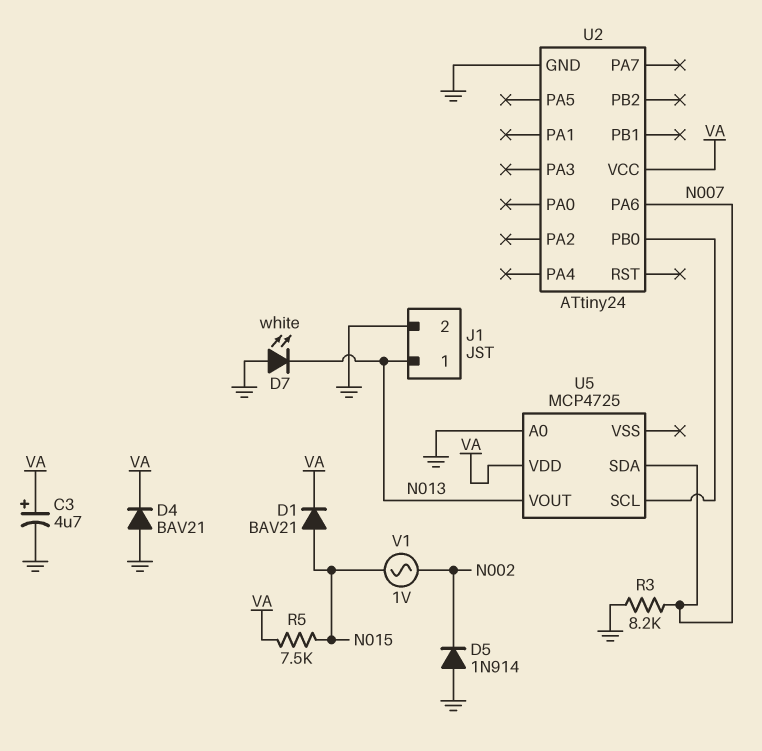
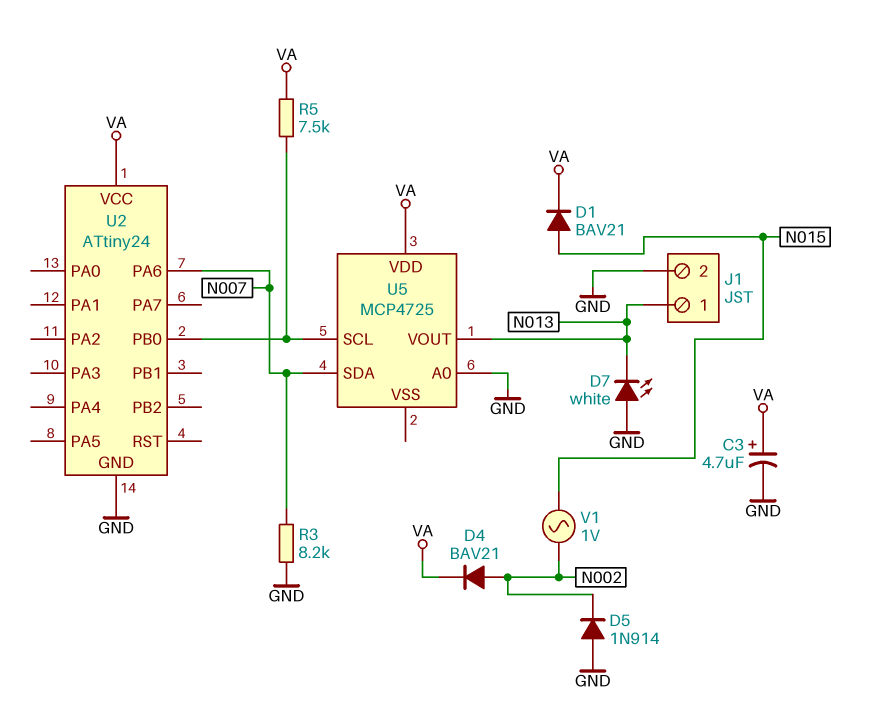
D4: diode BAV21 (A GND, K VA) -> diode BAV21 (A N002, K VA)
R5: 7.5k (N015, VA) -> 7.5k (U2/PB0, VA)

